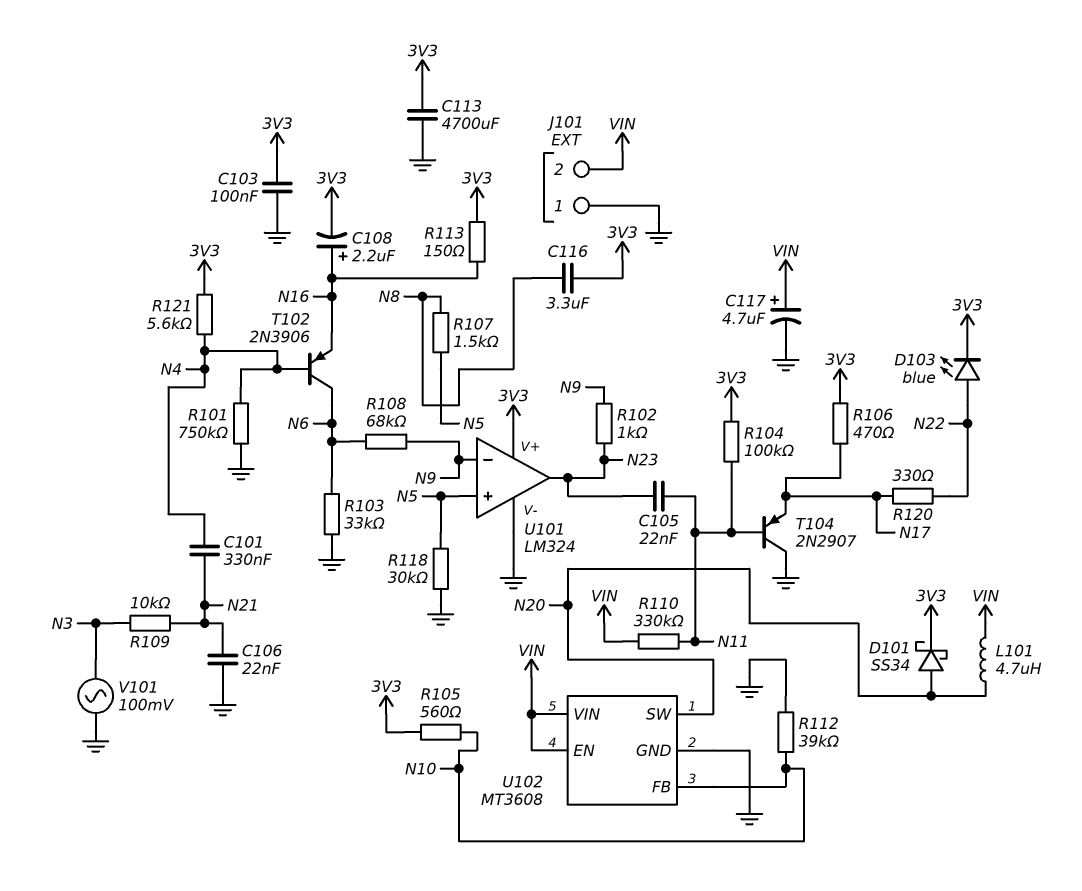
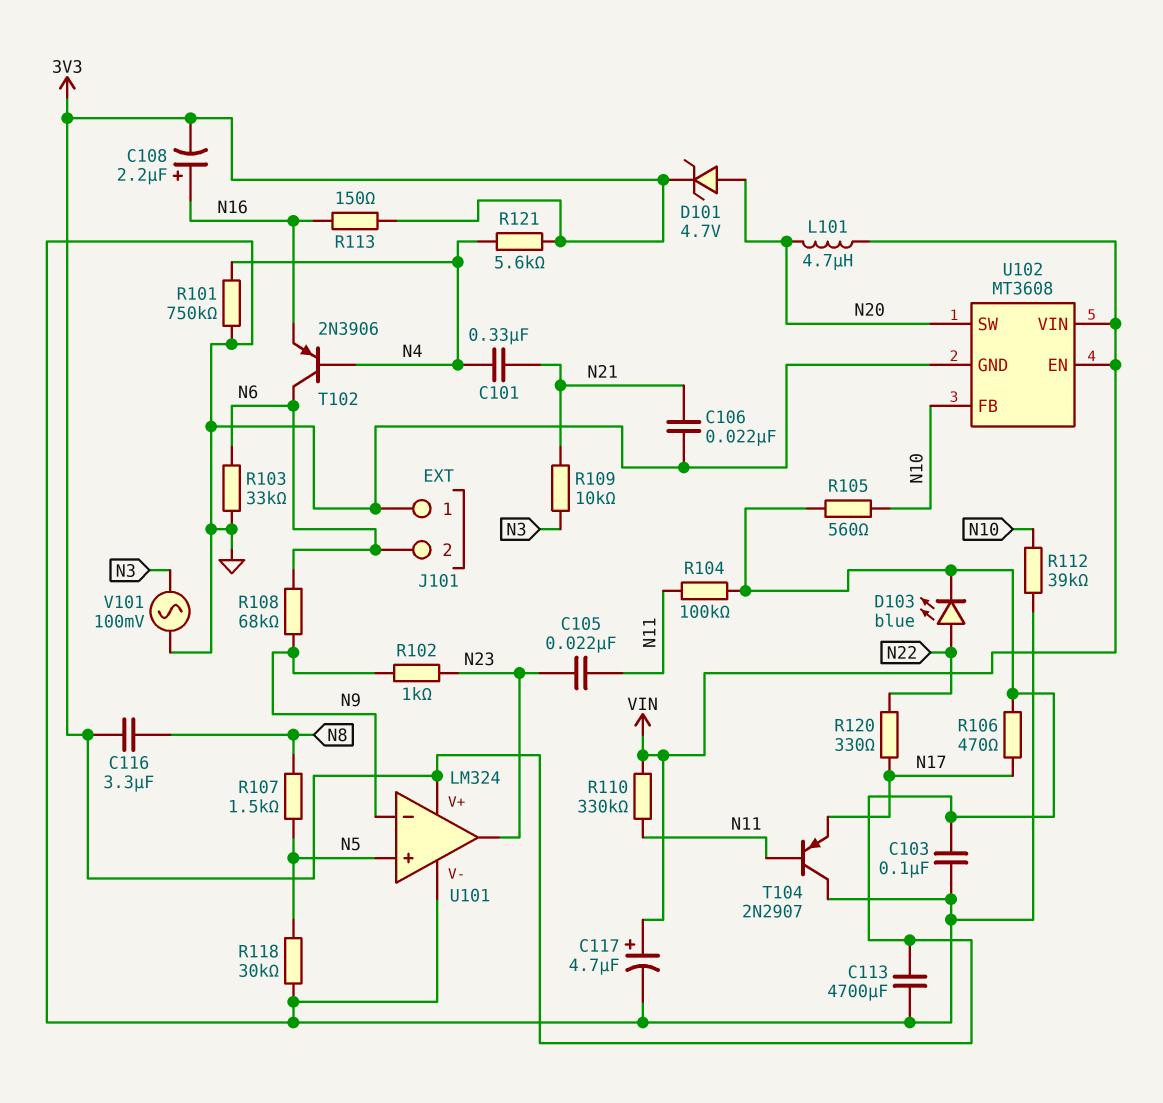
D101: schottky SS34 (A N20, K 3V3) -> zener 4.7V (A N20, K 3V3)
J101 pin 2: VIN -> N6

